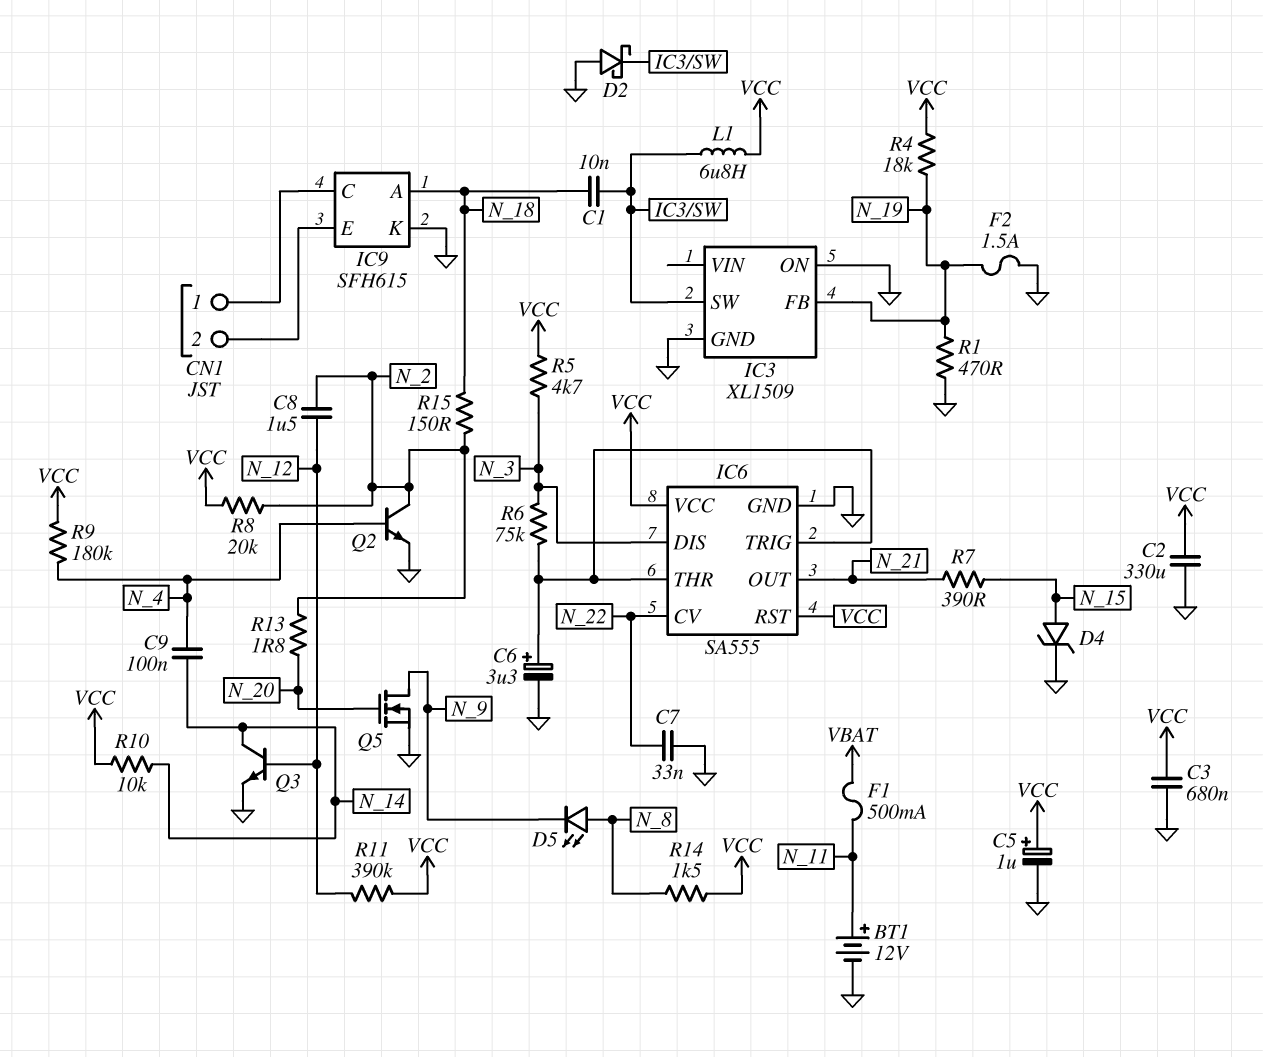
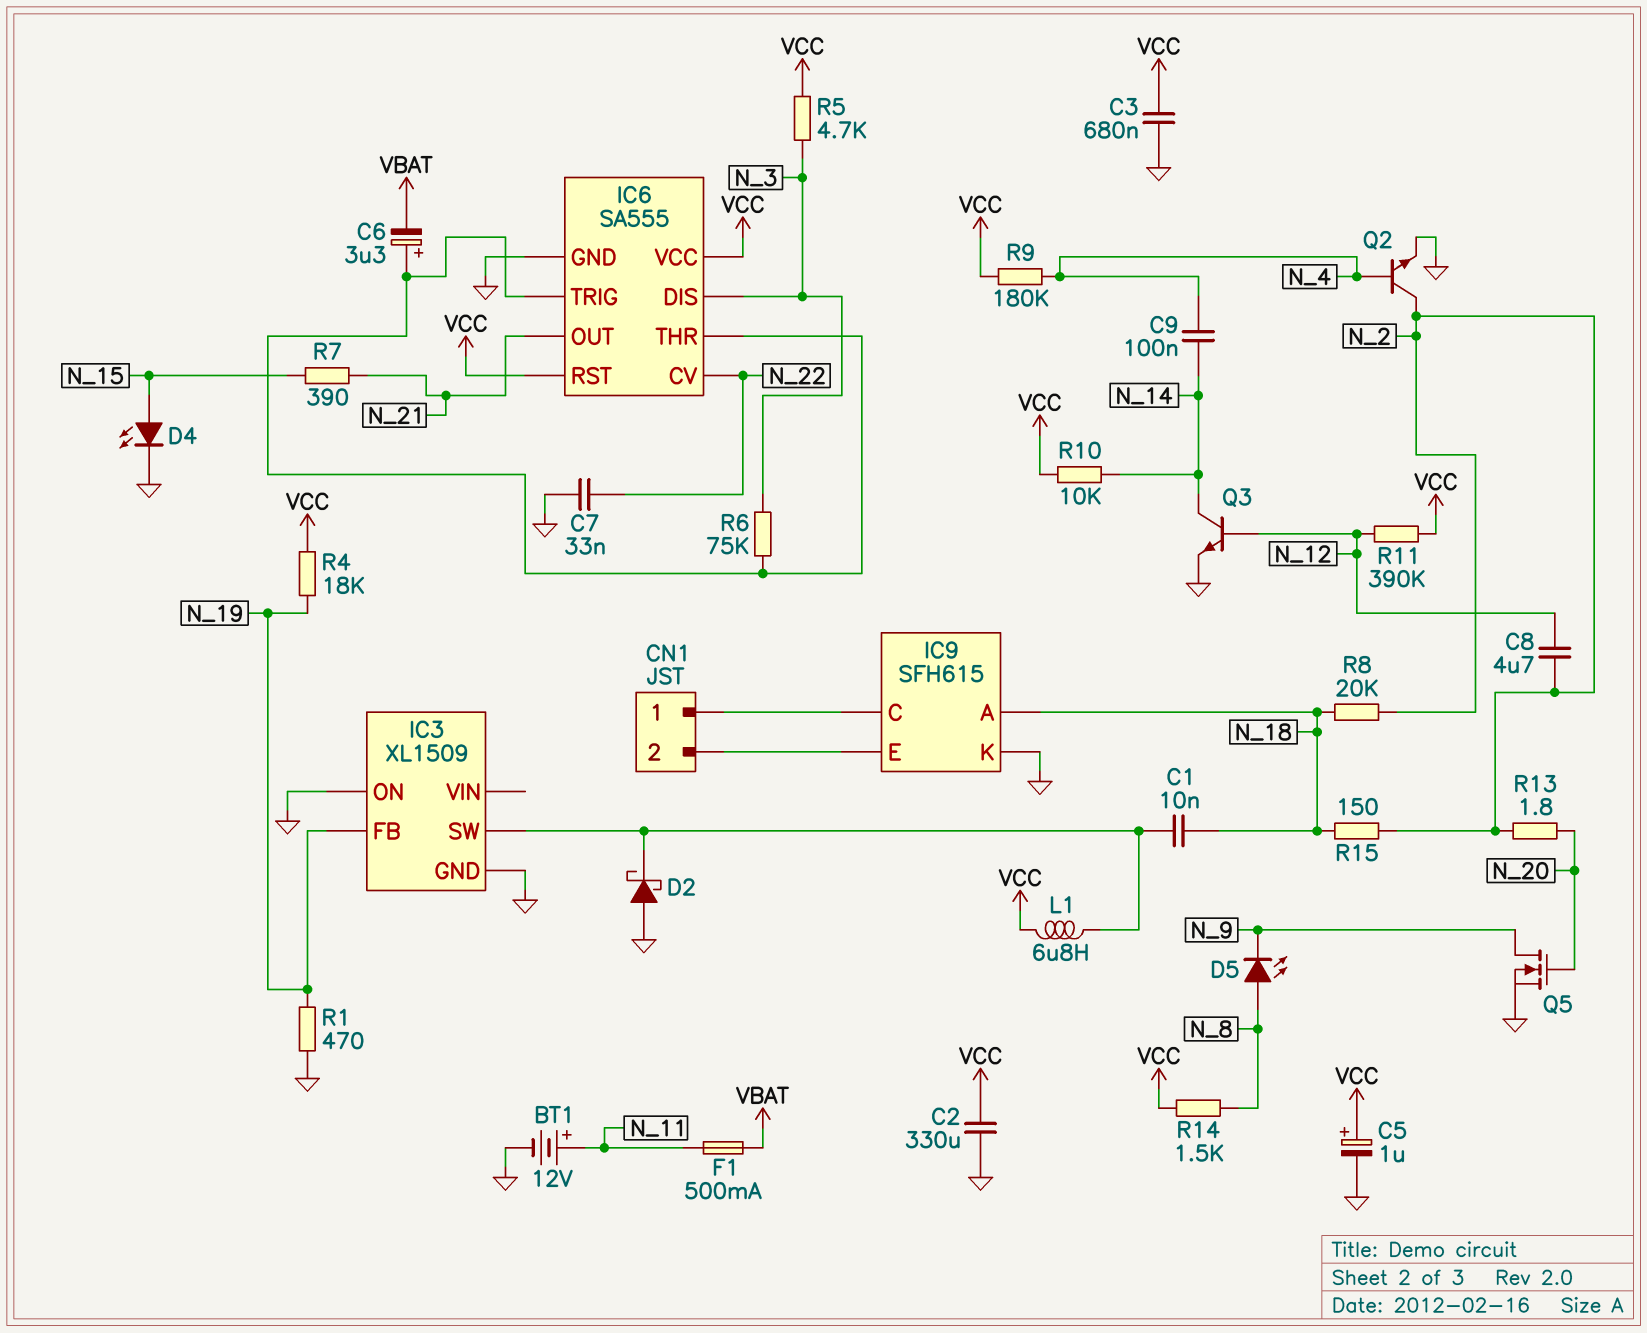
C6: 3.3uF (plus IC6/THR, minus GND) -> 3.3uF (plus IC6/THR, minus VBAT)
C8: 1.5uF (N_2, N_12) -> 4.7uF (N_2, N_12)
D4: zener (A N_15, K GND) -> LED (A N_15, K GND)
F2: 1.5A (GND, N_19) -> none
R8: 20k (N_2, VCC) -> 20k (N_2, N_18)

